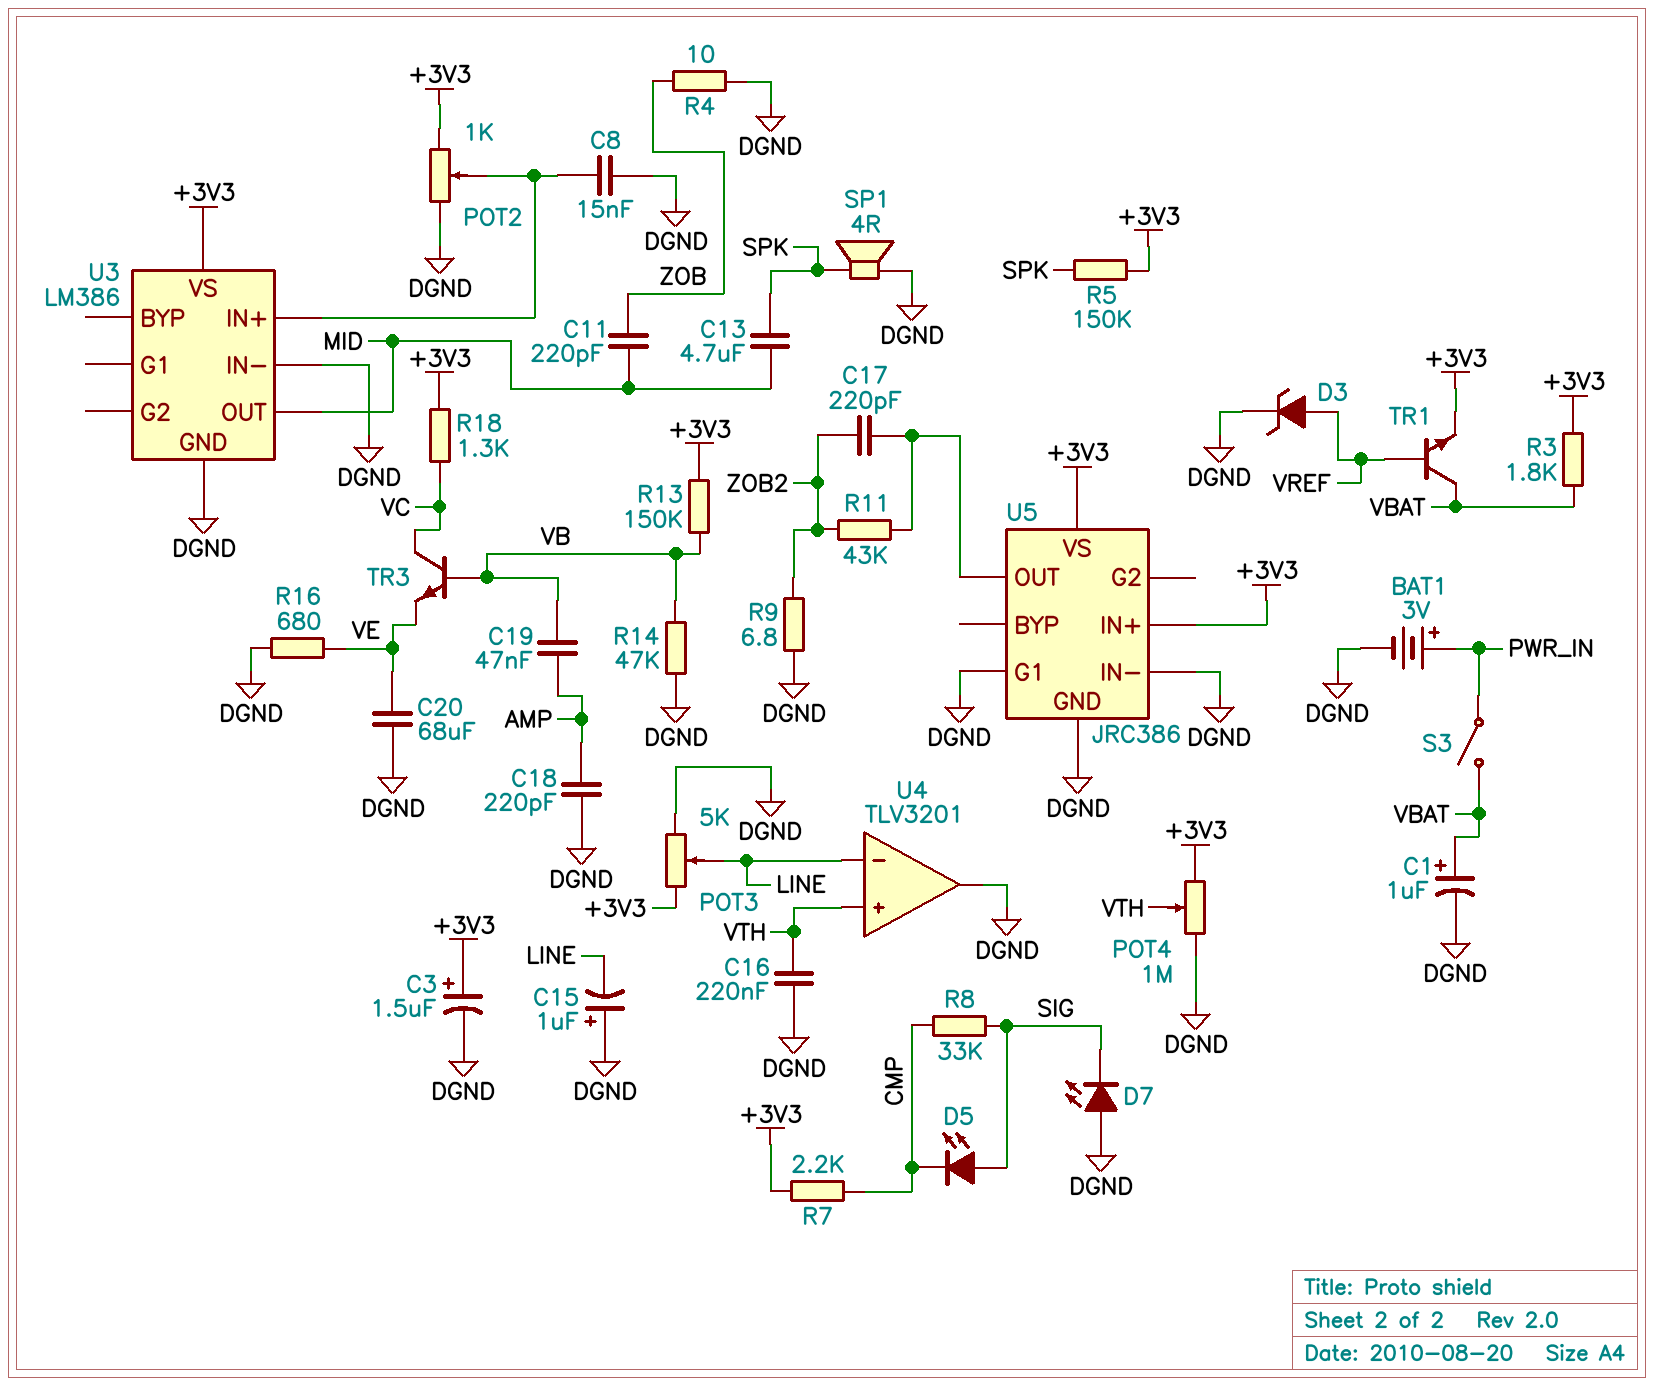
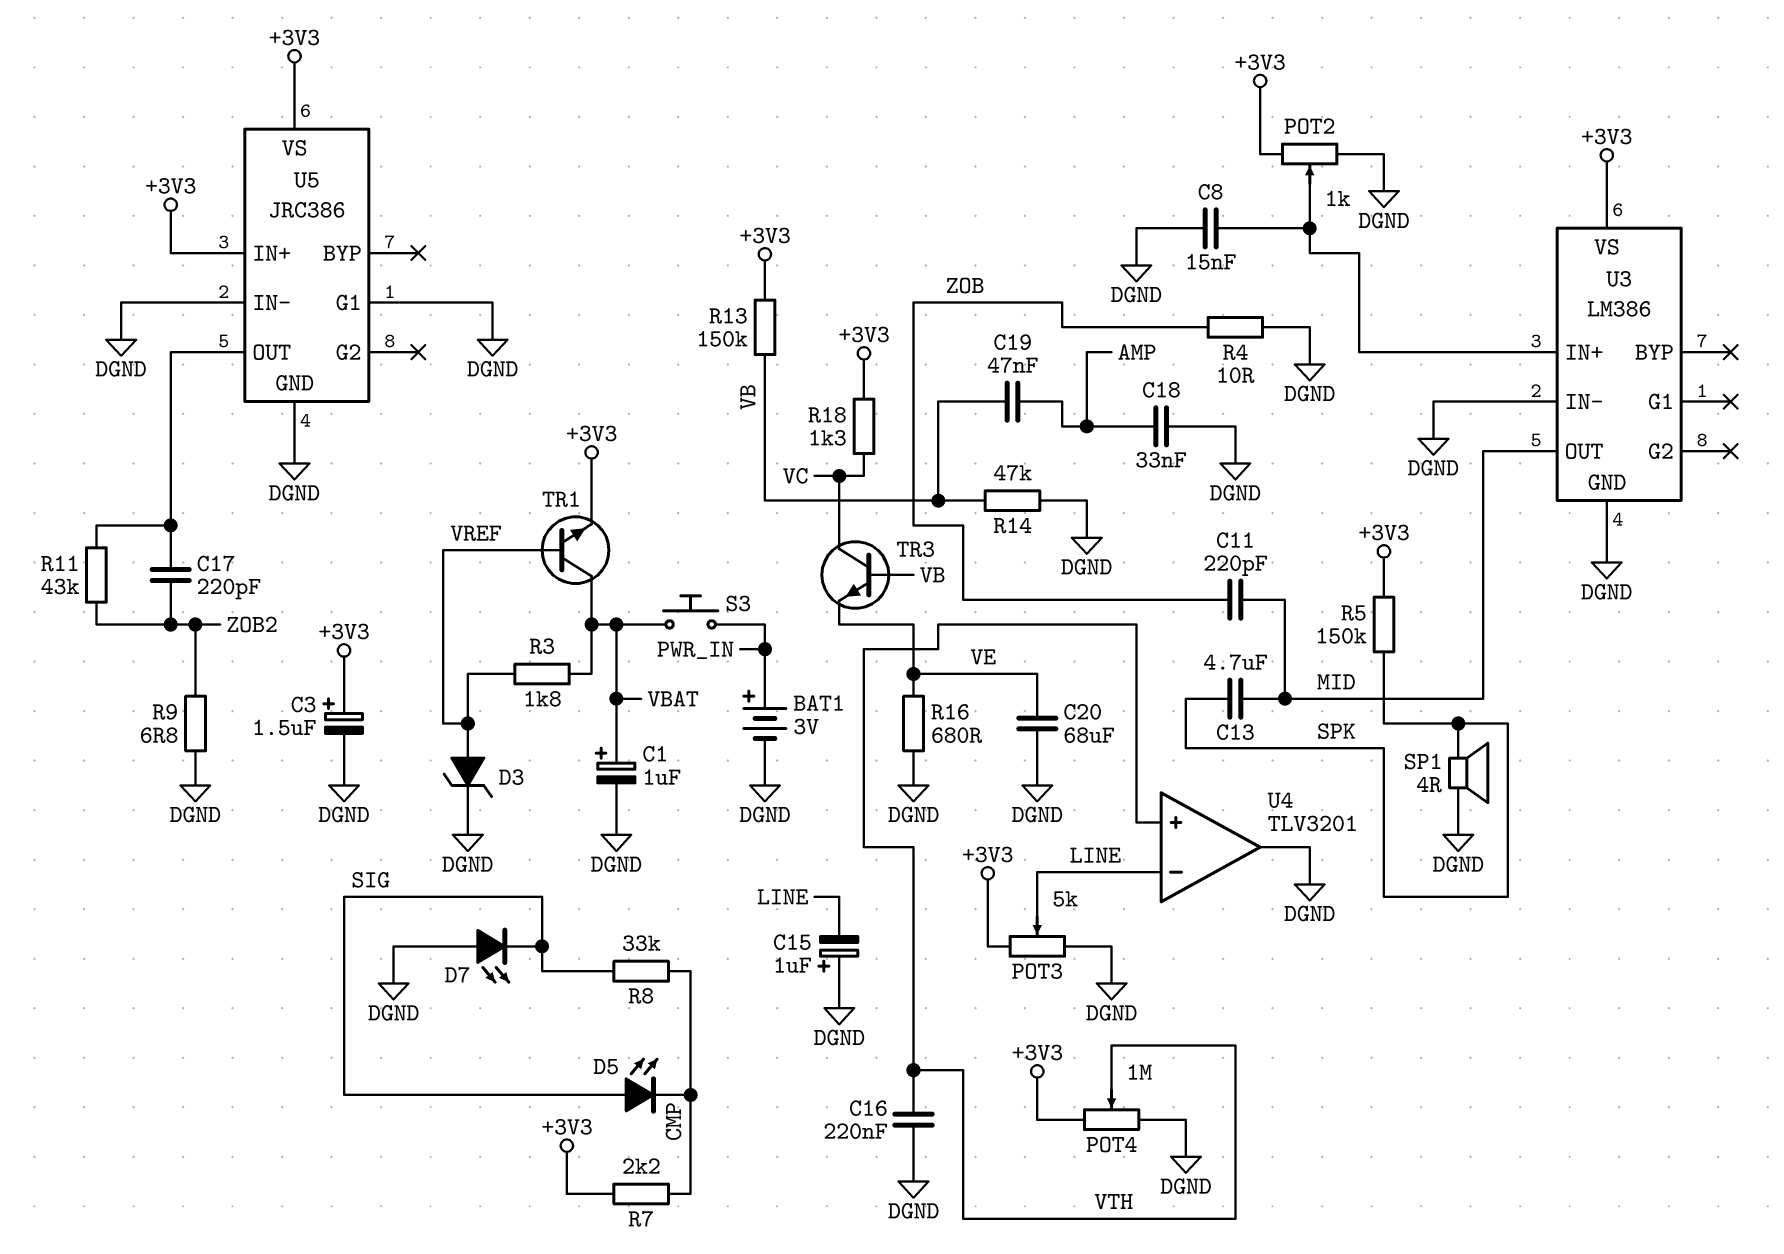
C18: 220pF (AMP, DGND) -> 33nF (AMP, DGND)
R3: 1.8k (+3V3, VBAT) -> 1.8k (VBAT, VREF)
S3: switch (PWR_IN, VBAT) -> button (PWR_IN, VBAT)

